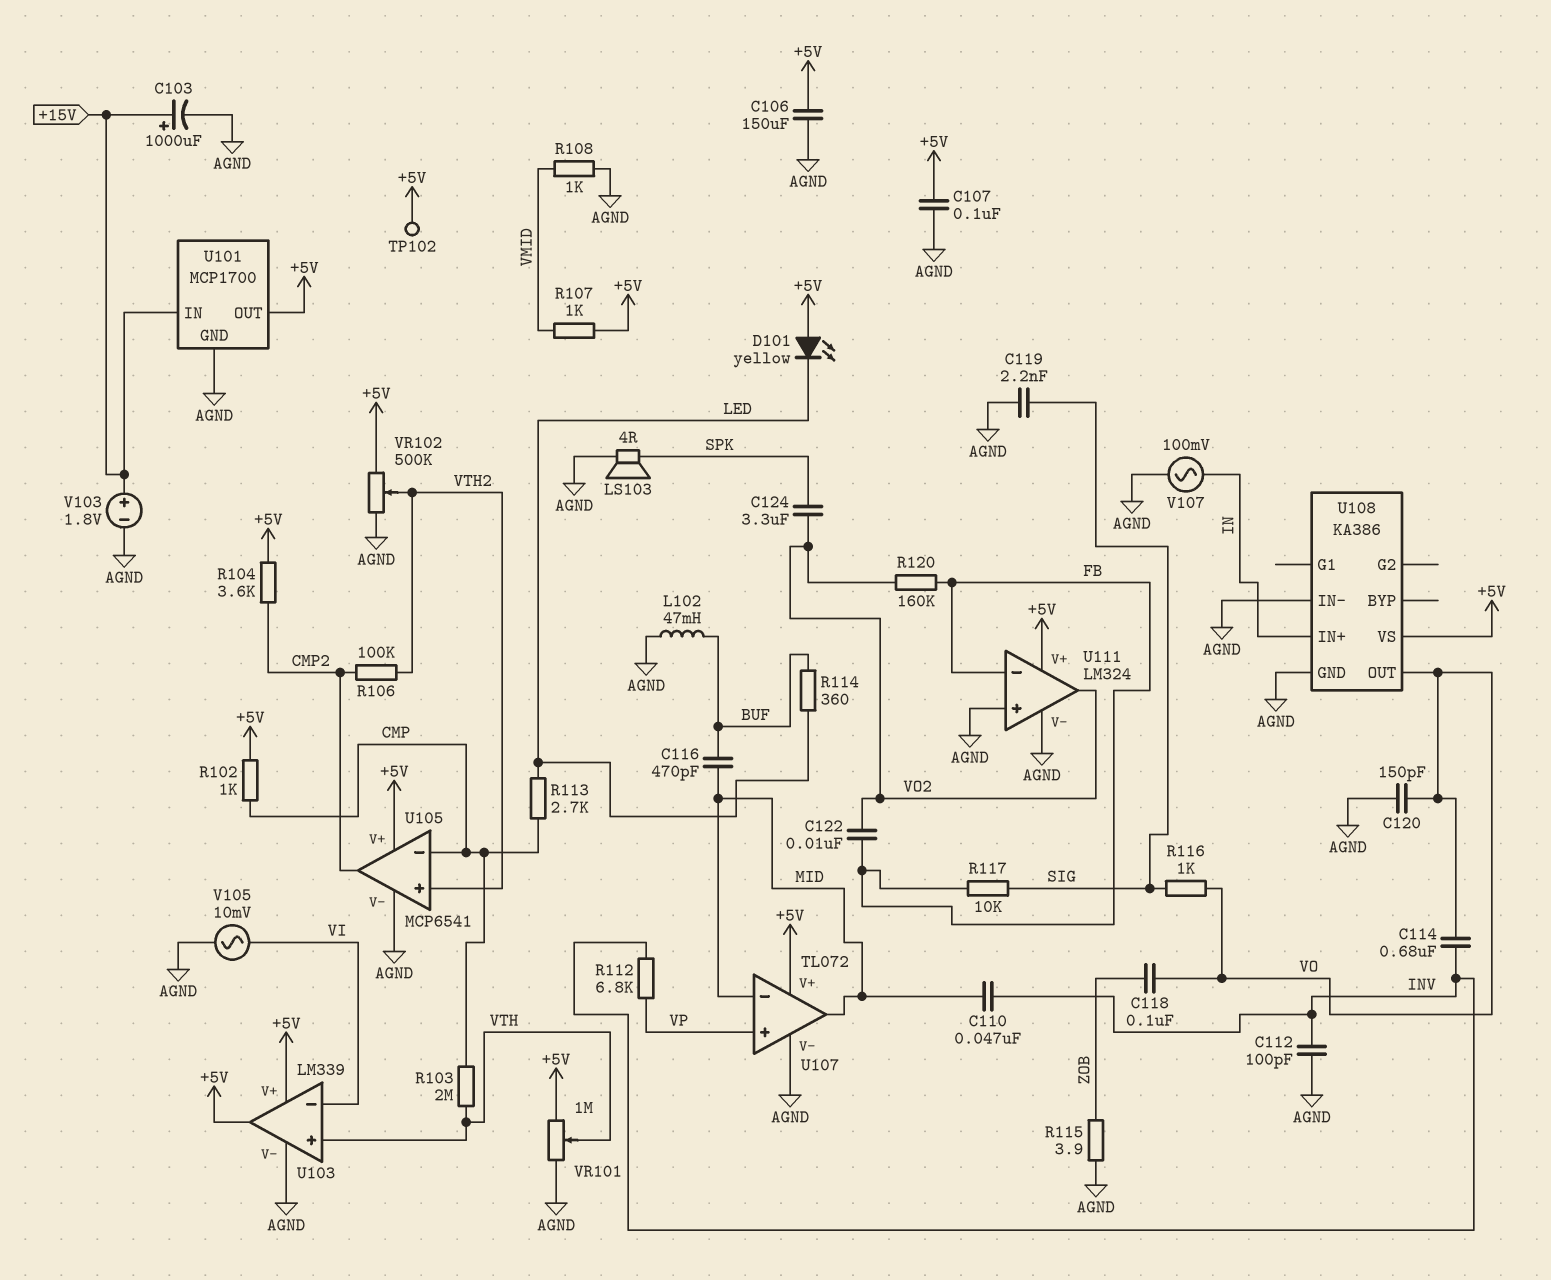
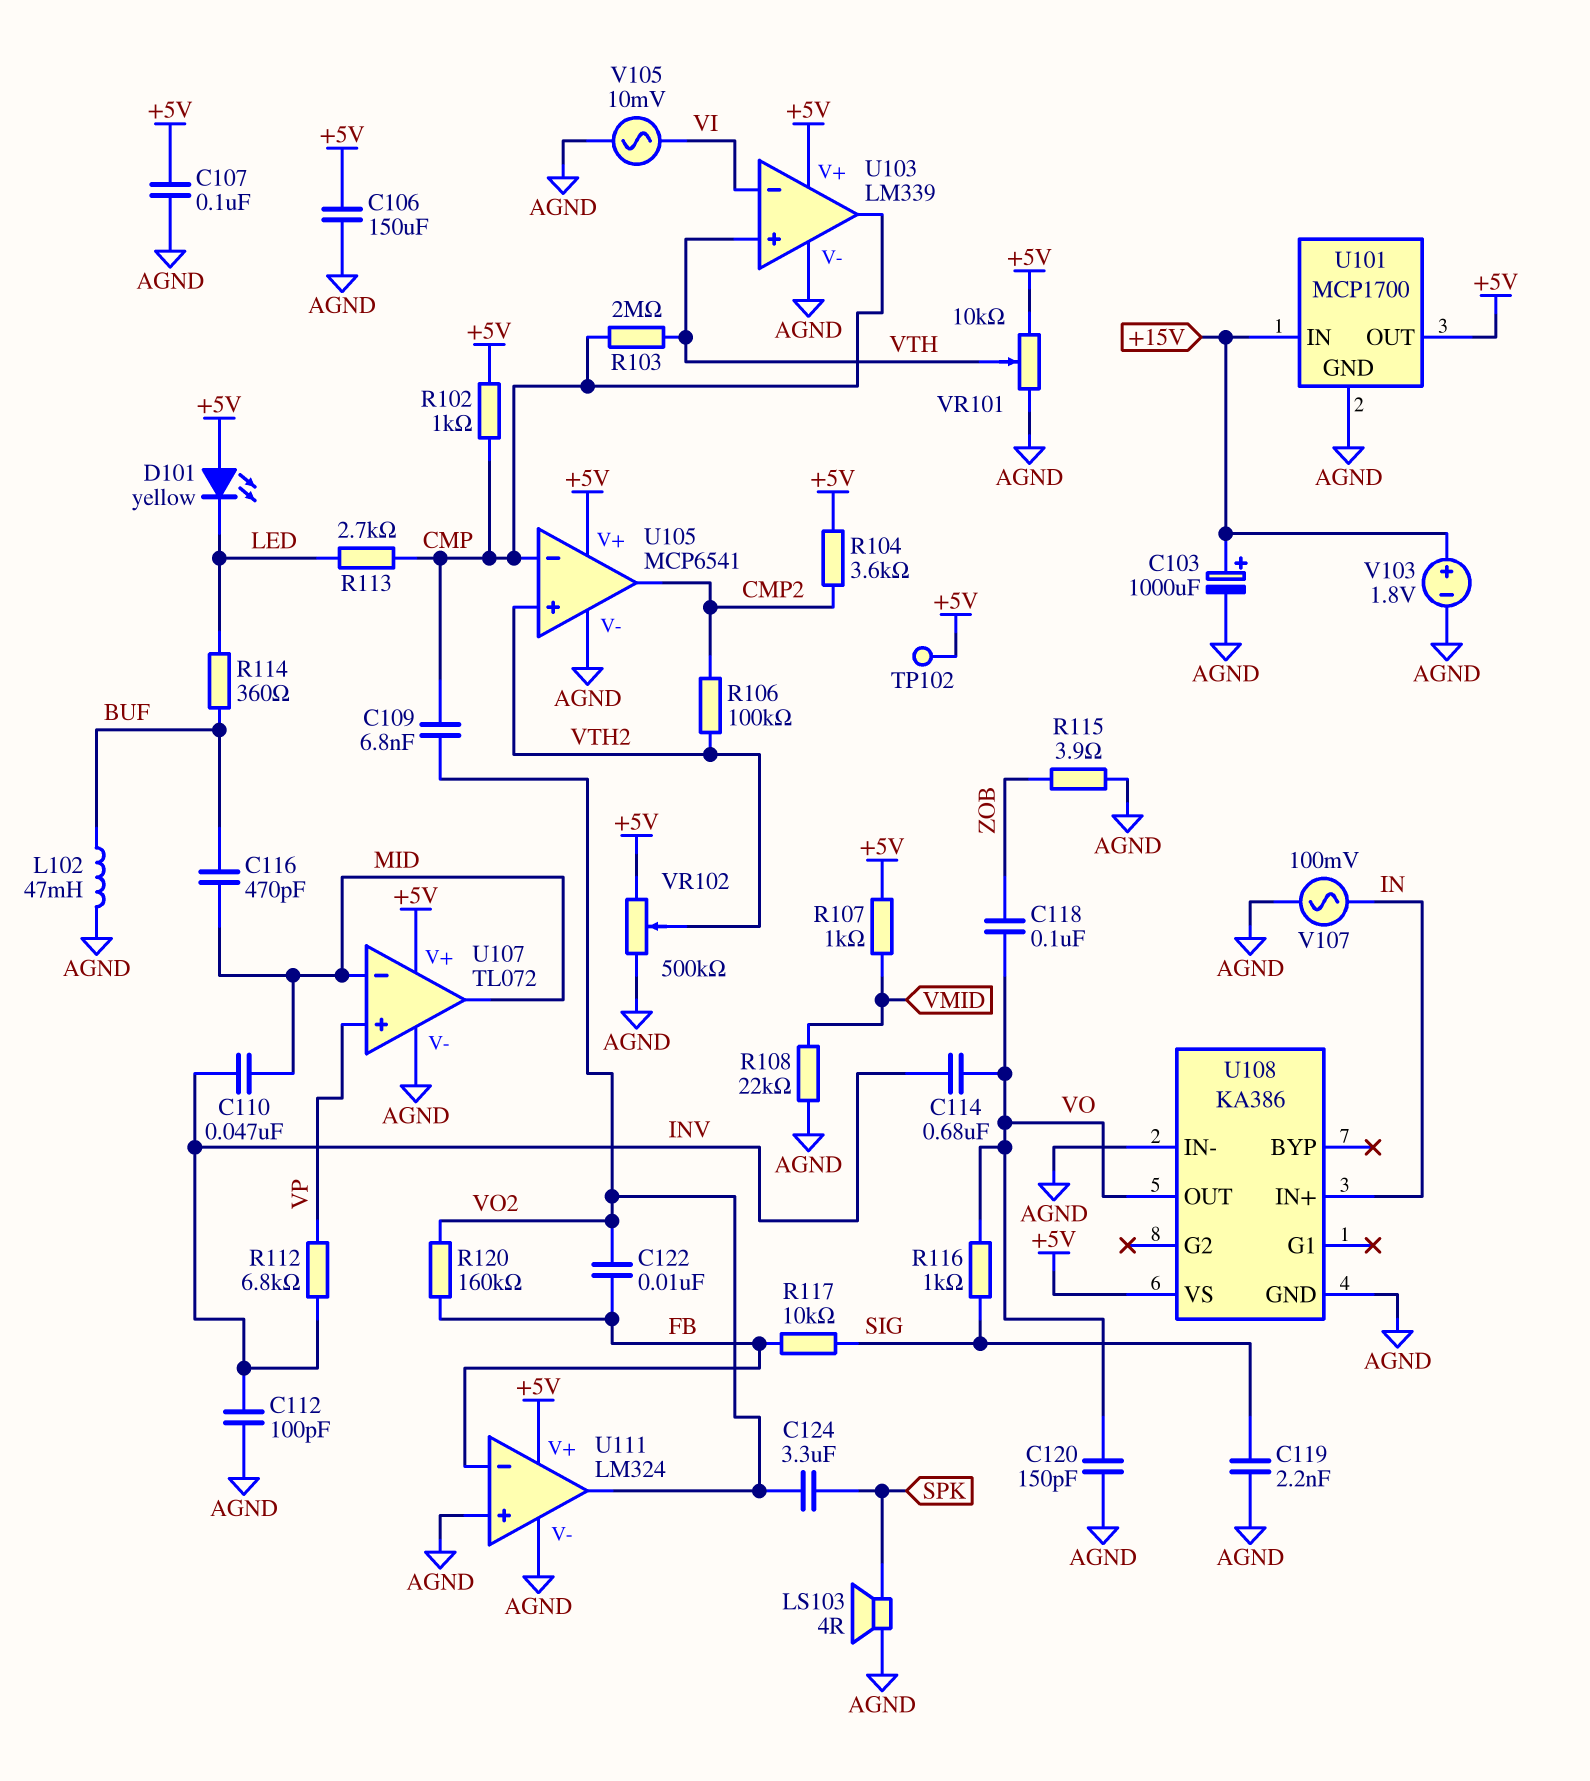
C109: none -> 6.8nF (CMP, VO2)
R108: 1k (AGND, VMID) -> 22k (AGND, VMID)
U103 pin out: +5V -> CMP
VR101: 1M (+5V, AGND, wiper VTH) -> 10k (+5V, AGND, wiper VTH)

